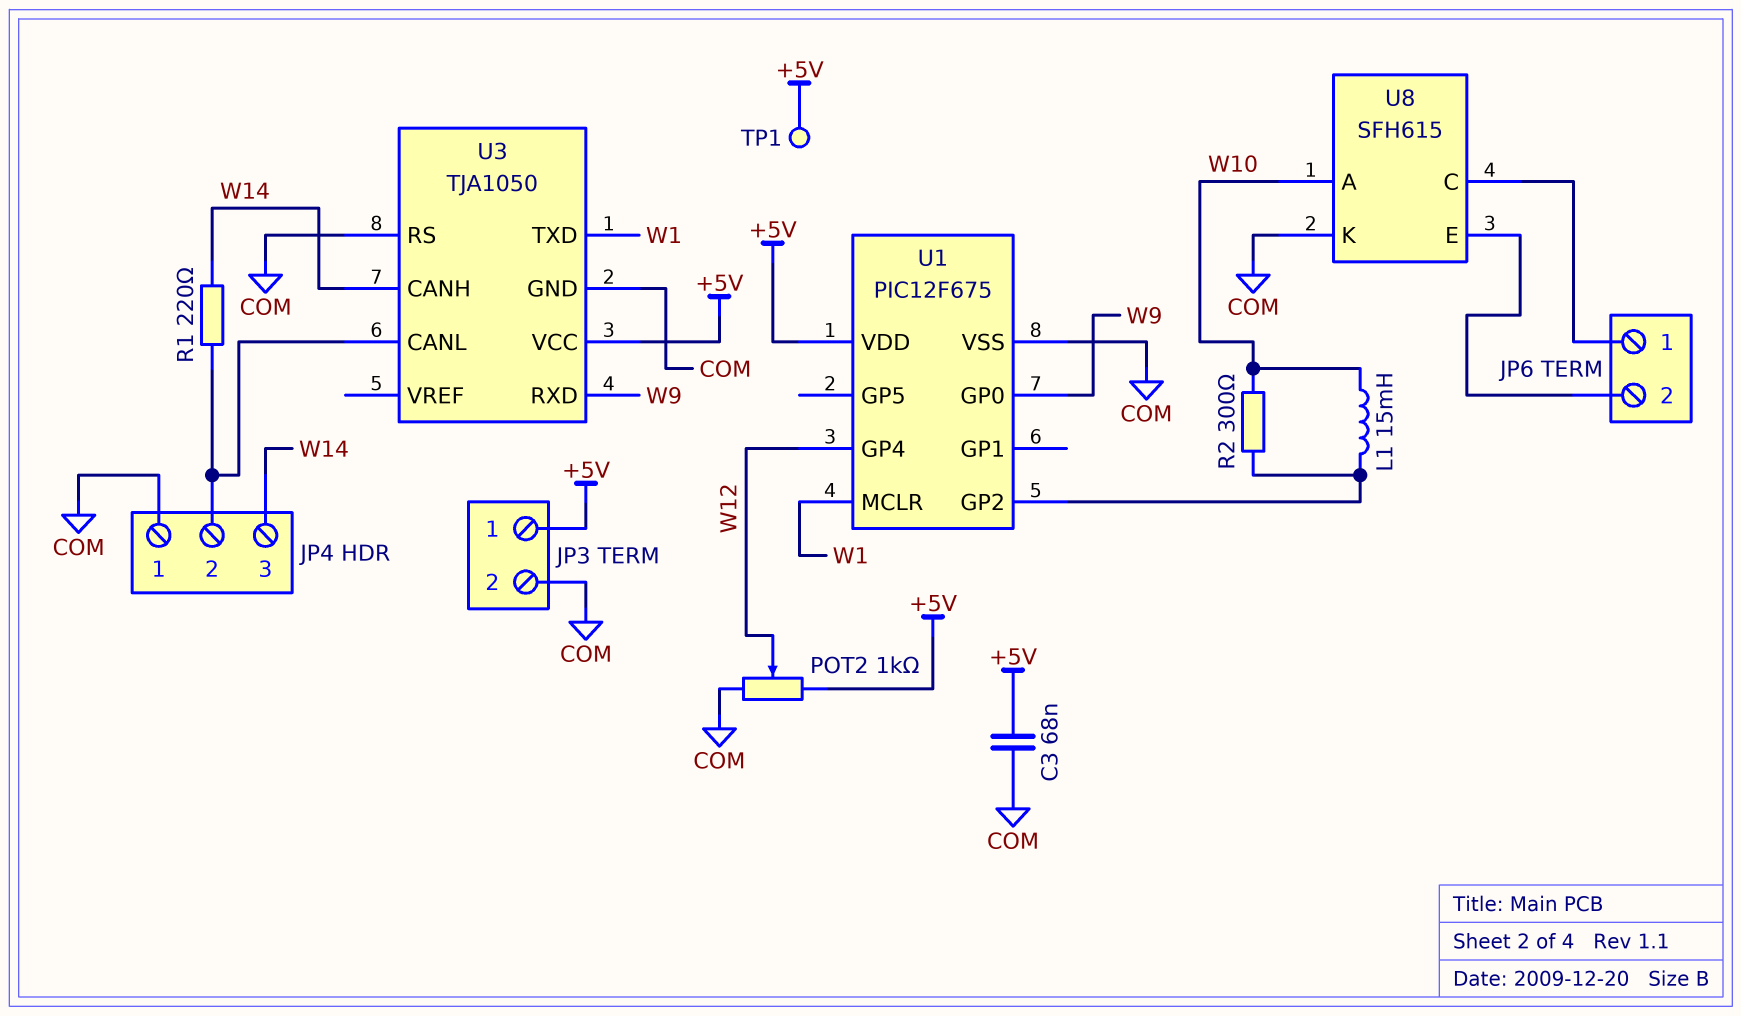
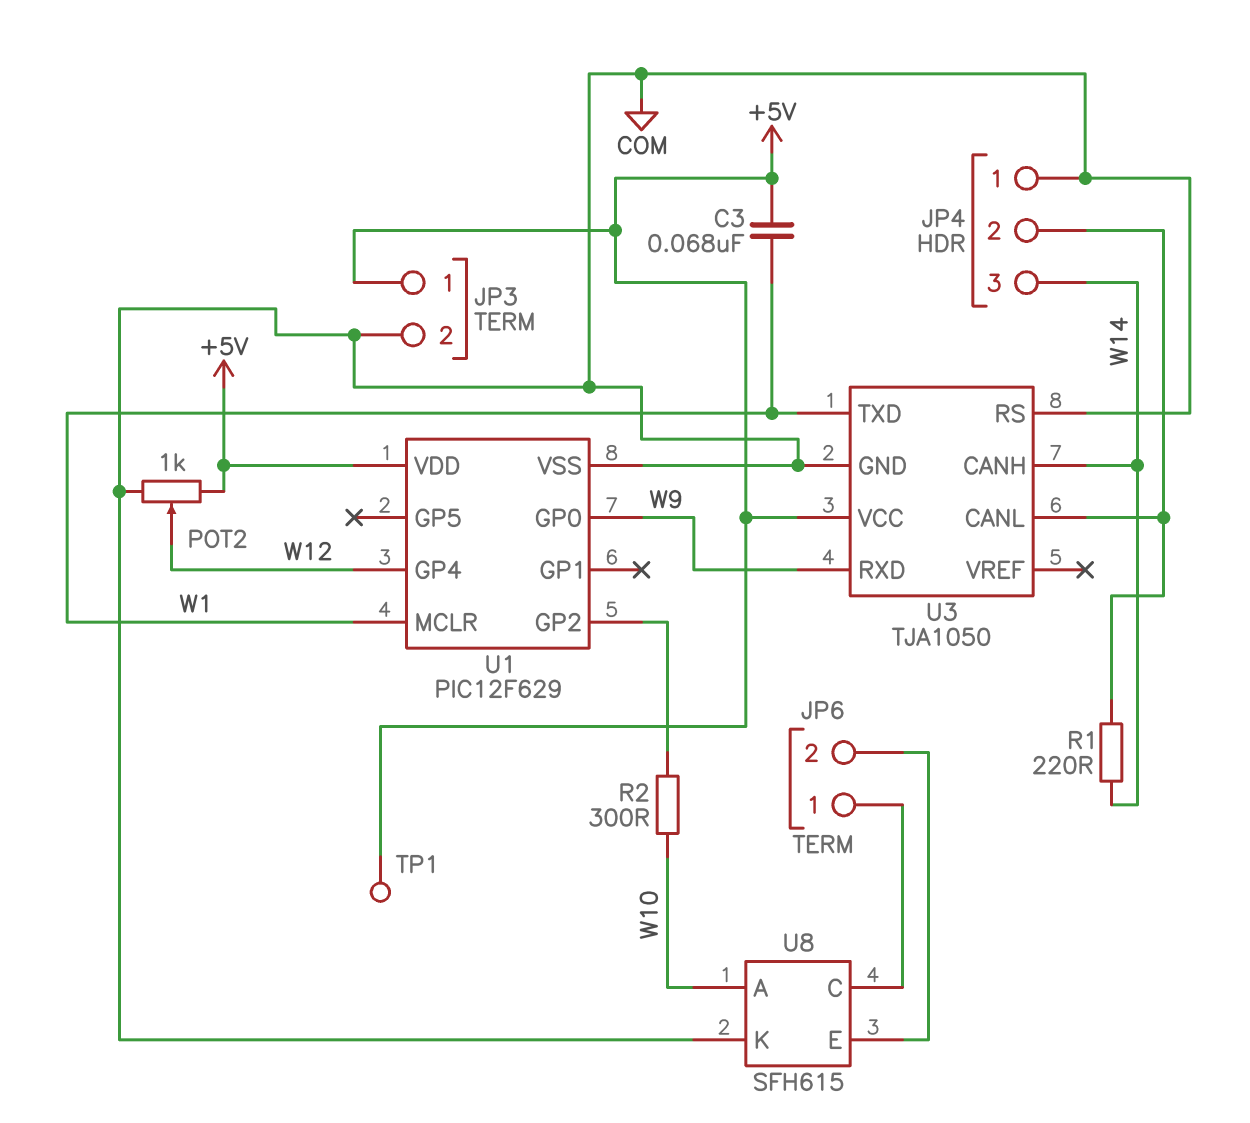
C3: 68nF (+5V, COM) -> 68nF (+5V, W1)
L1: 15mH (U1/GP2, W10) -> none
U1: PIC12F675 -> PIC12F629

